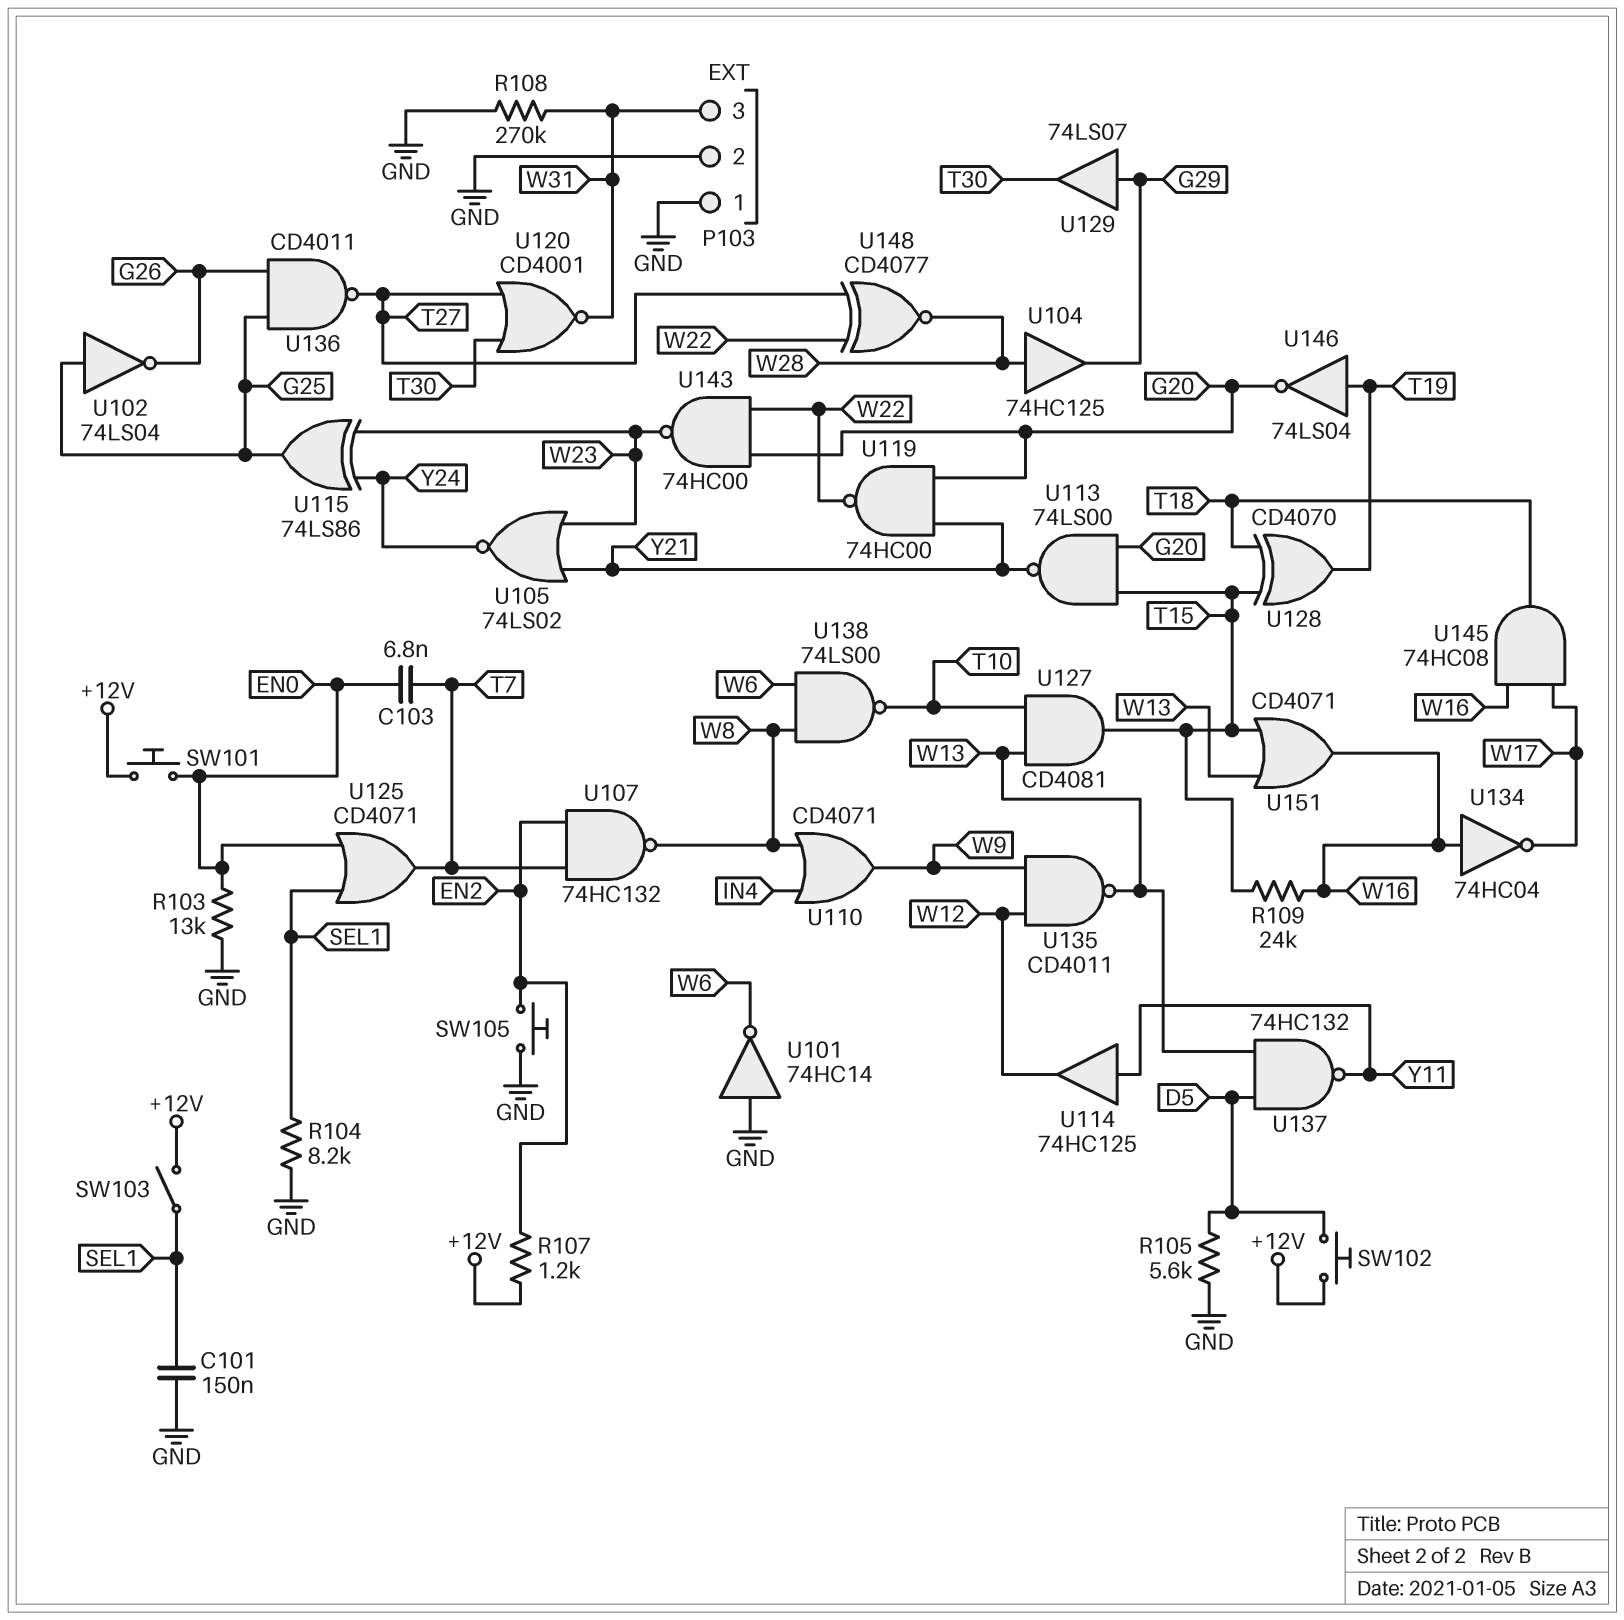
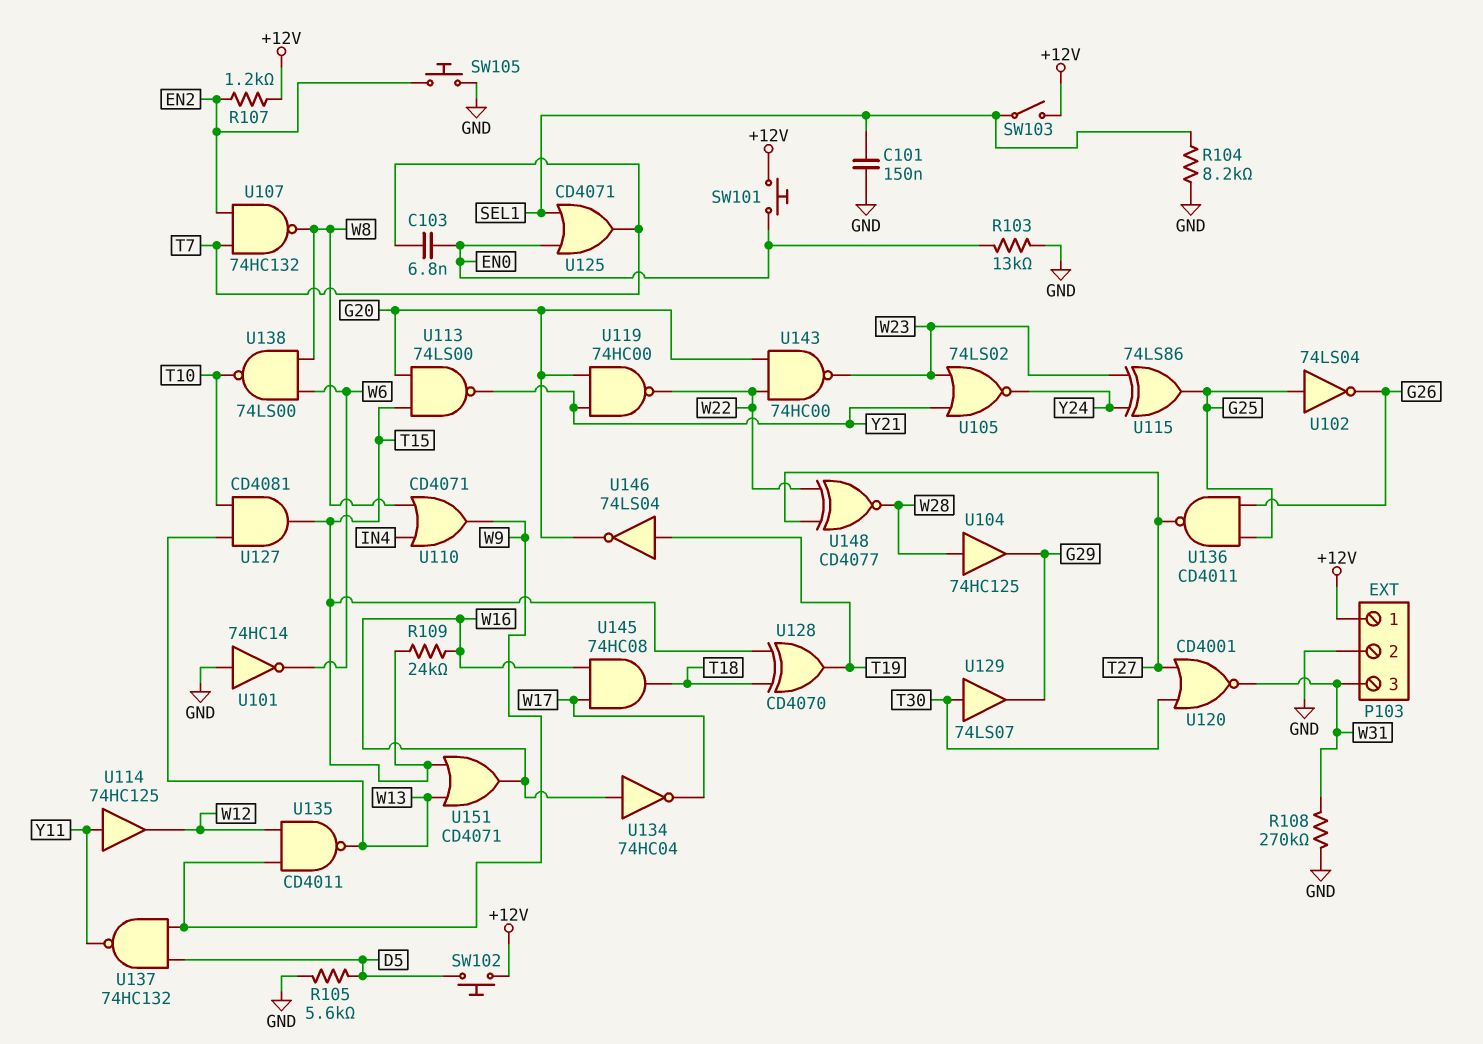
P103 pin 1: GND -> +12V
U129: buffer 74LS07 (in G29, out T30) -> buffer 74LS07 (in T30, out G29)
U137: NAND 74HC132 (in D5, in W13, out Y11) -> NAND 74HC132 (in D5, in W9, out Y11)

